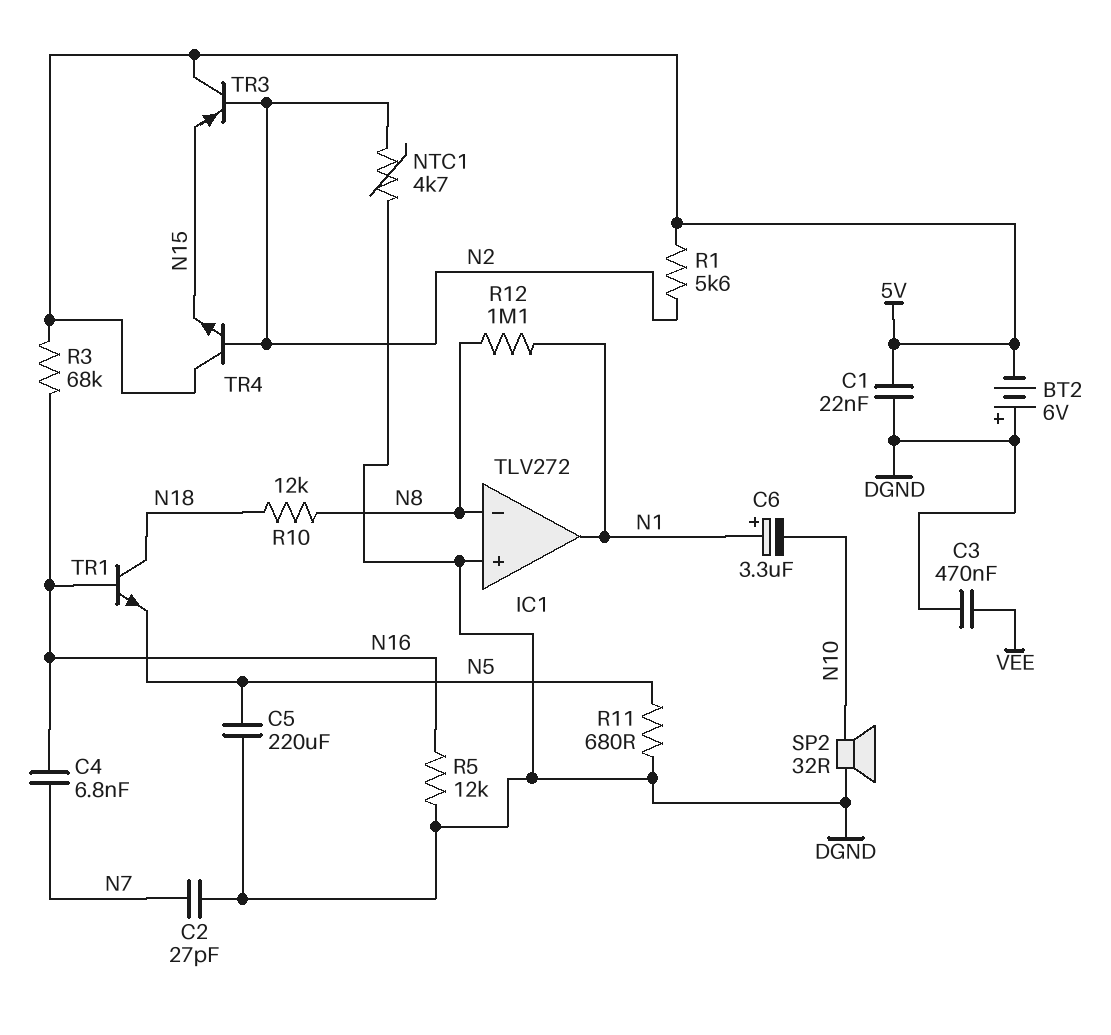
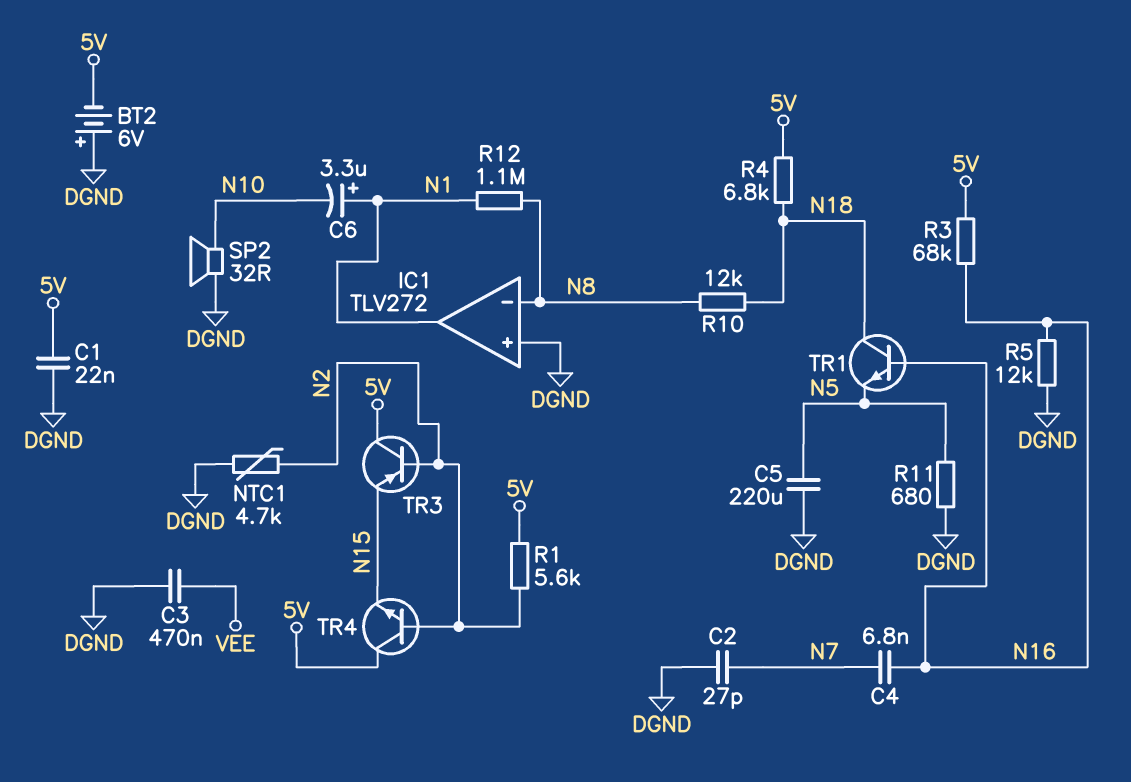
R4: none -> 6.8k (5V, N18)

